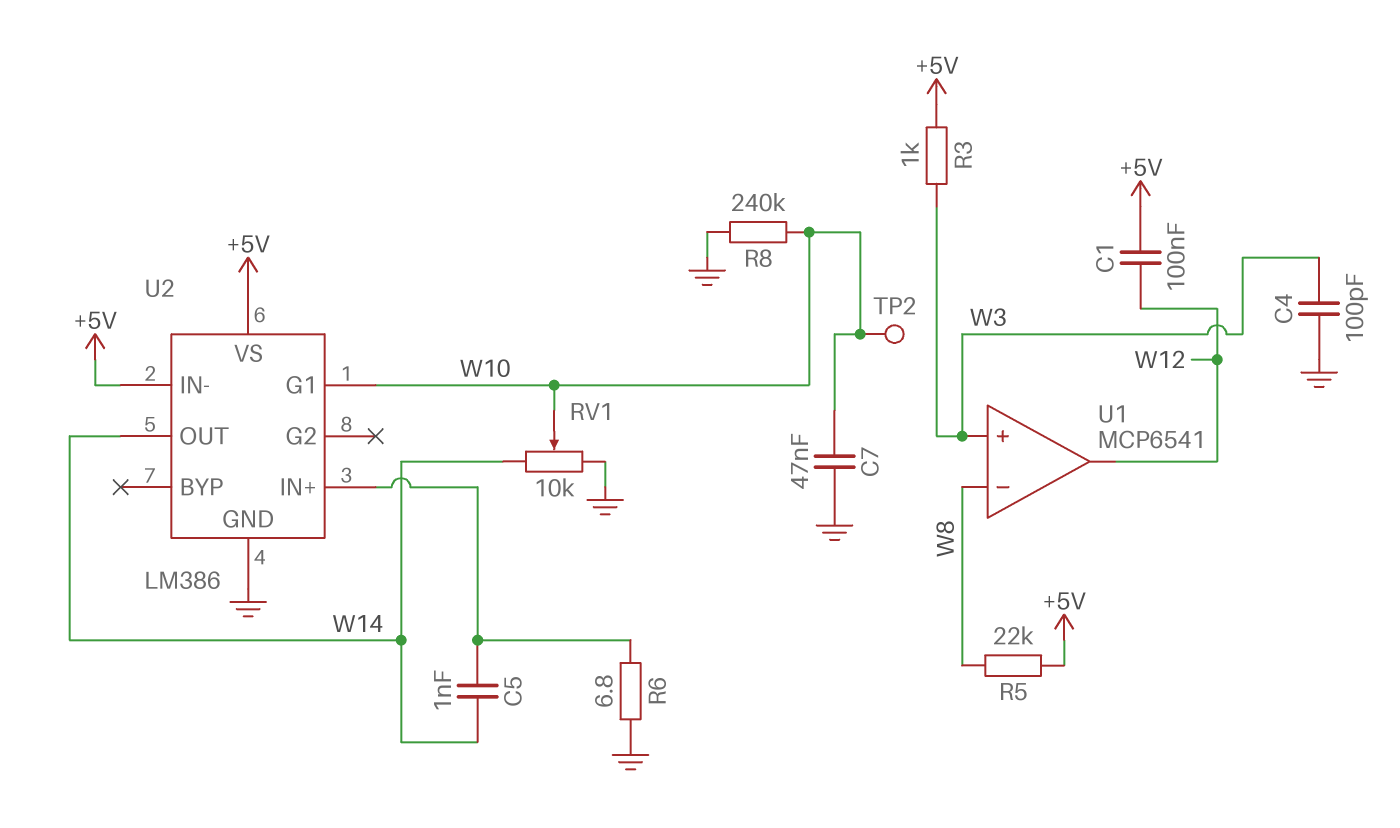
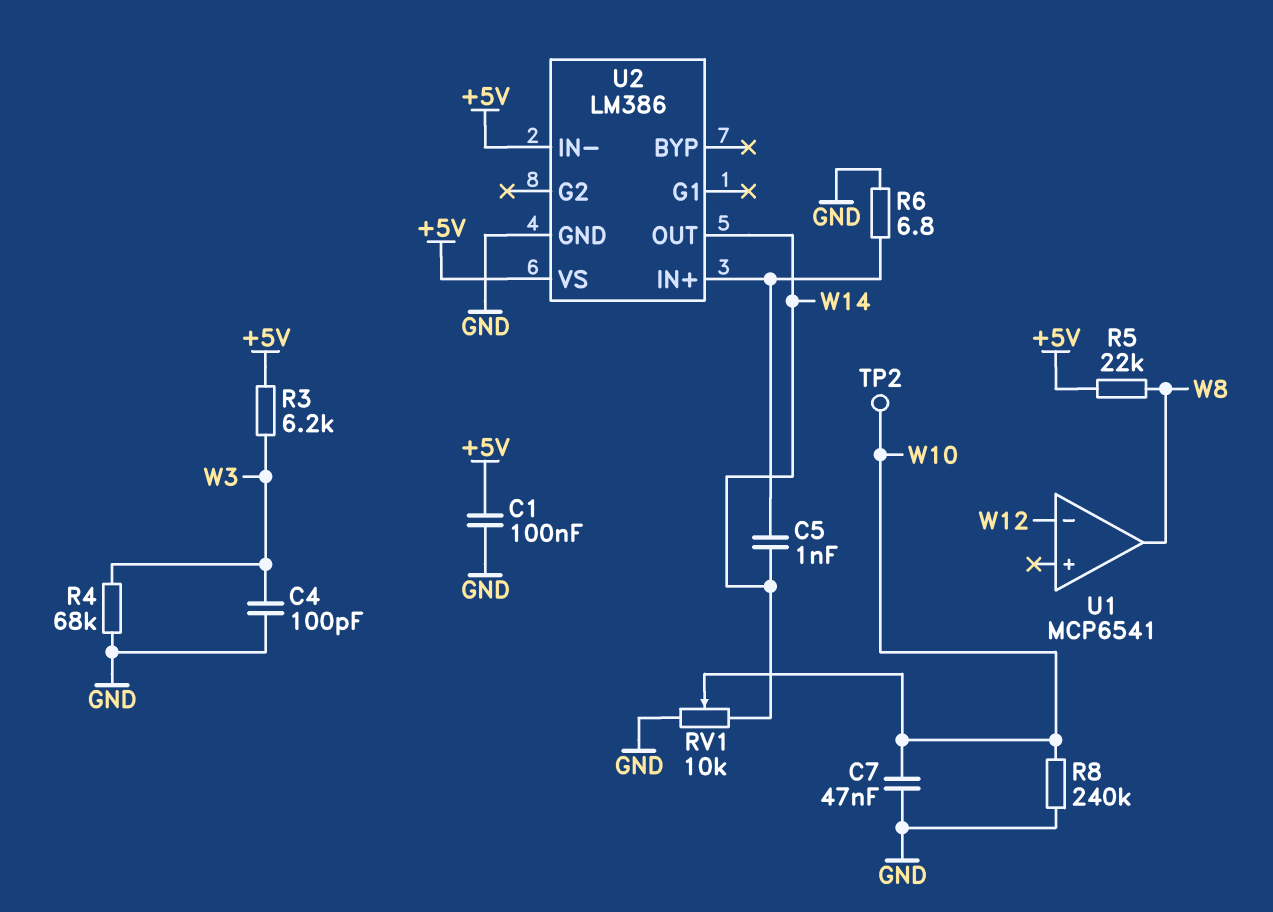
C1: 100nF (+5V, W12) -> 100nF (+5V, GND)
R3: 1k (+5V, W3) -> 6.2k (+5V, W3)
R4: none -> 68k (GND, W3)
U1 pin in+: W3 -> none
U1 pin in-: W8 -> W12
U1 pin out: W12 -> W8
U2 pin G1: W10 -> none

